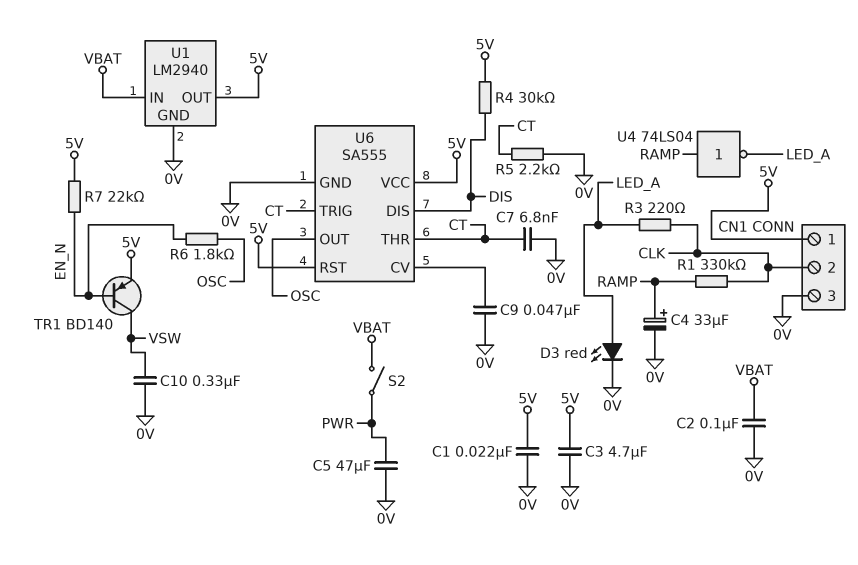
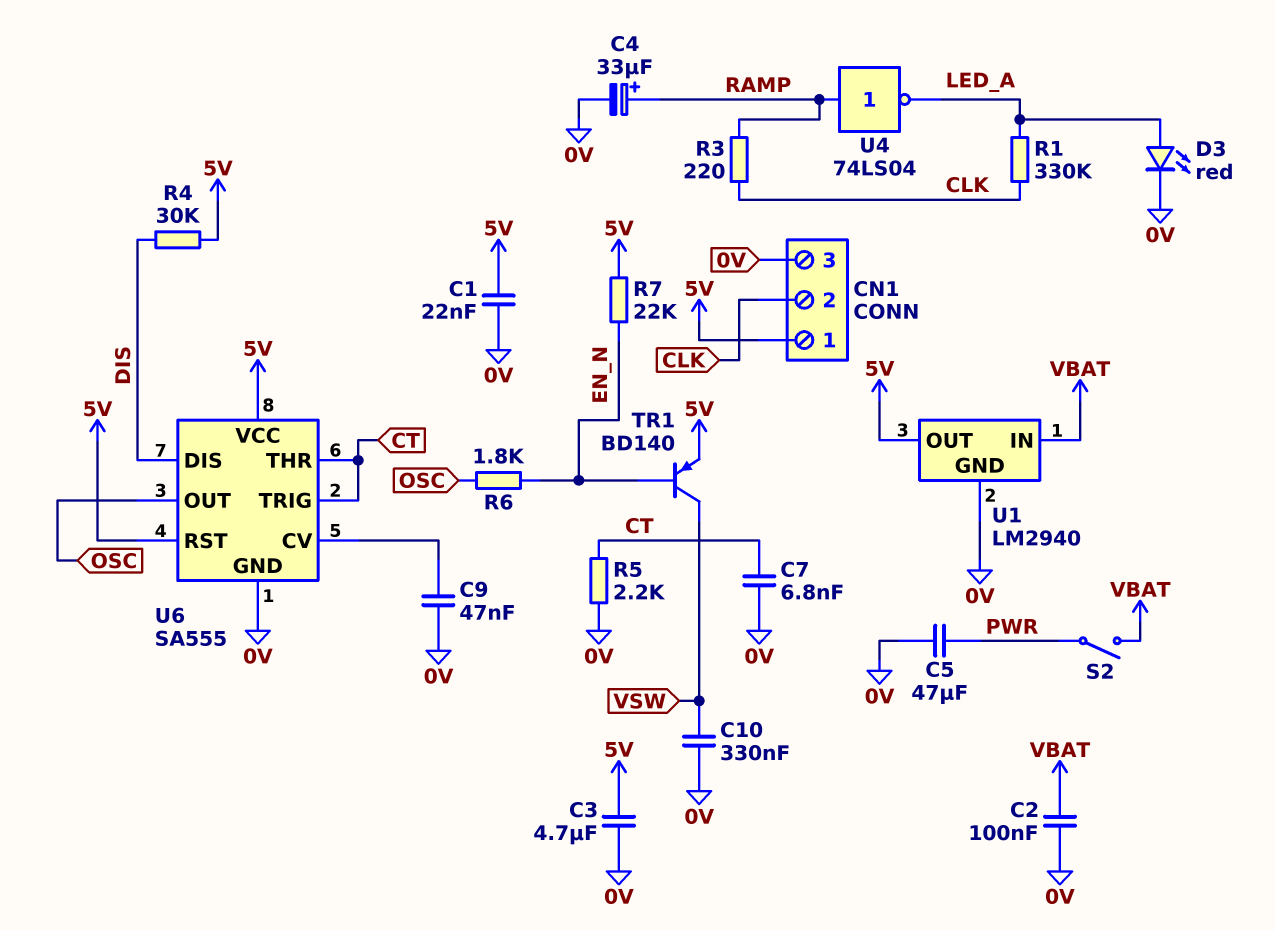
R1: 330k (CLK, RAMP) -> 330k (CLK, LED_A)
R3: 220 (CLK, LED_A) -> 220 (CLK, RAMP)

